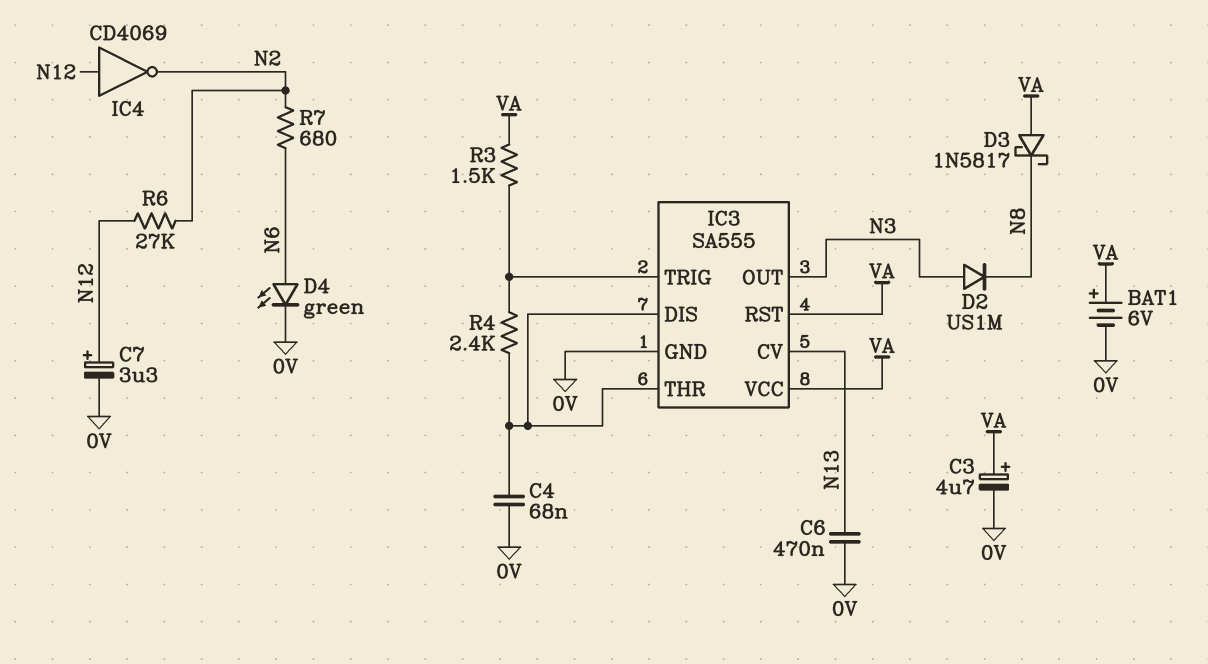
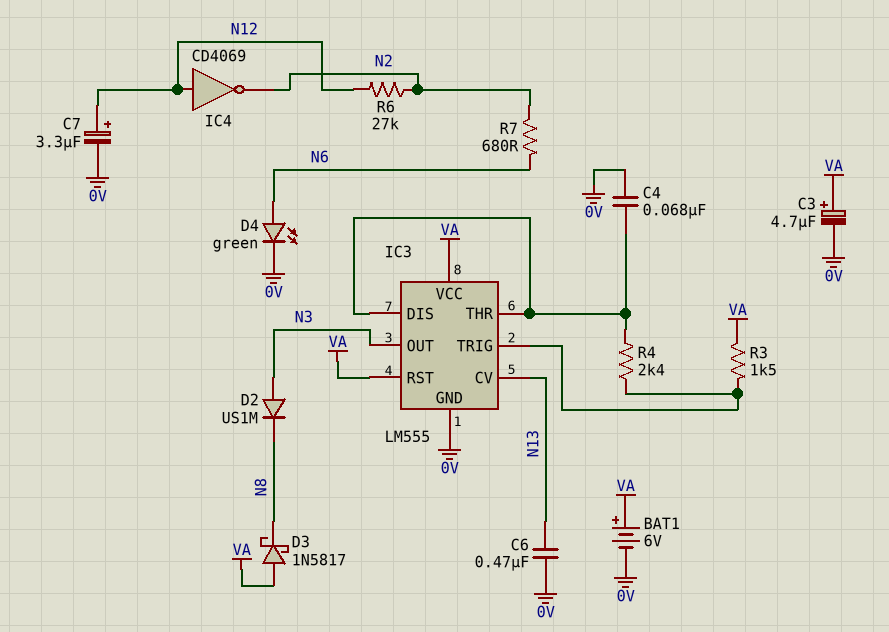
IC3: SA555 -> LM555

